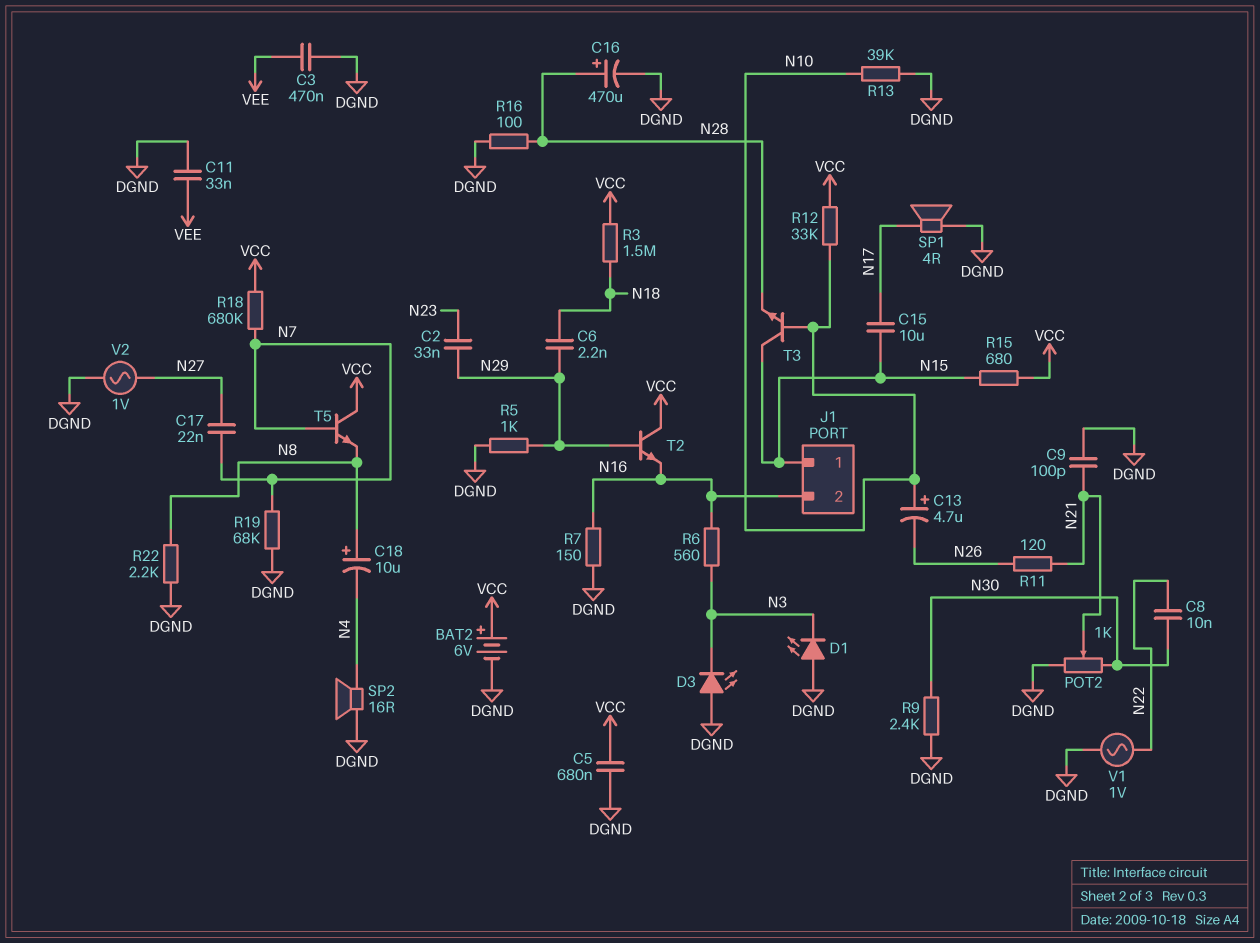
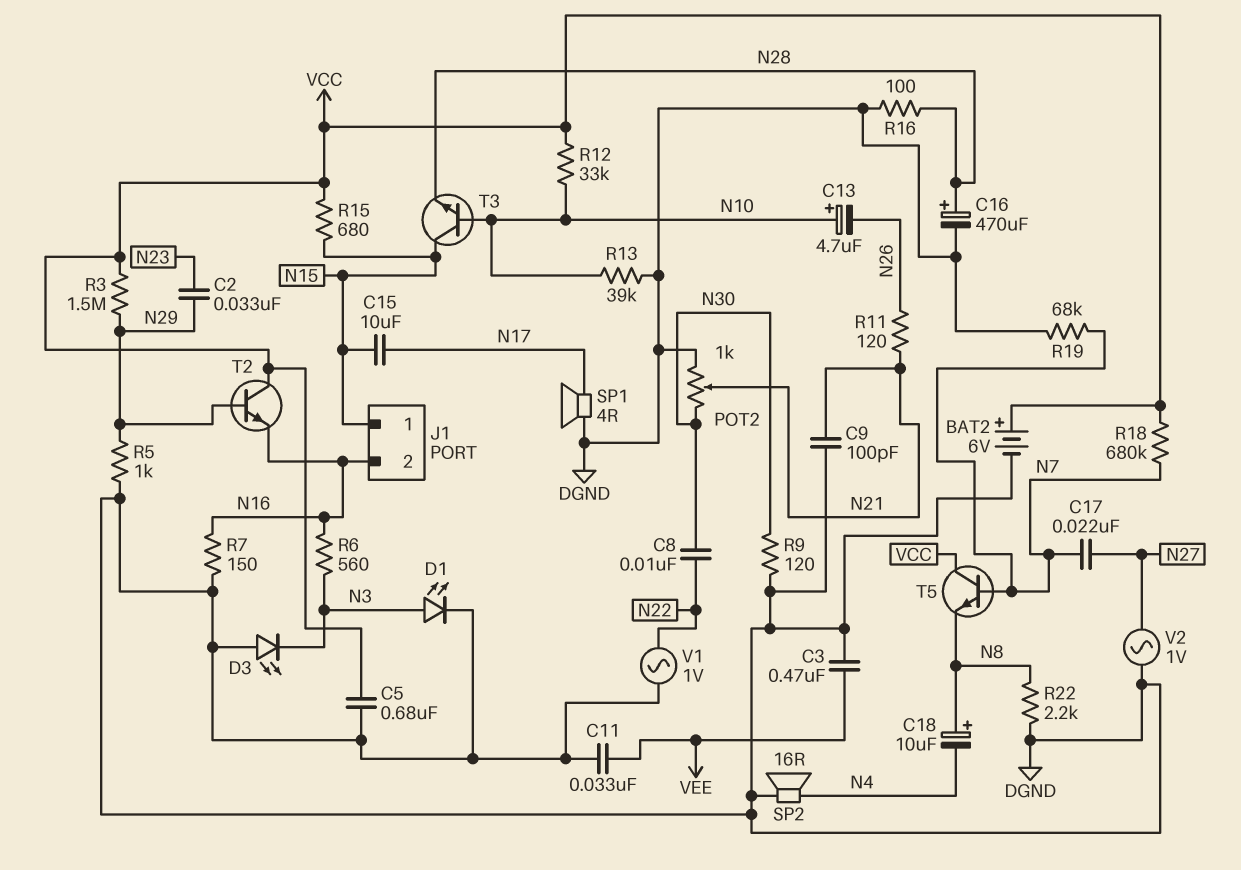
C6: 2.2nF (N18, N29) -> none
D1: LED (A DGND, K N3) -> LED (A N3, K DGND)
R3: 1.5M (N18, VCC) -> 1.5M (N29, VCC)
R9: 2.4k (DGND, N30) -> 120 (DGND, N30)

